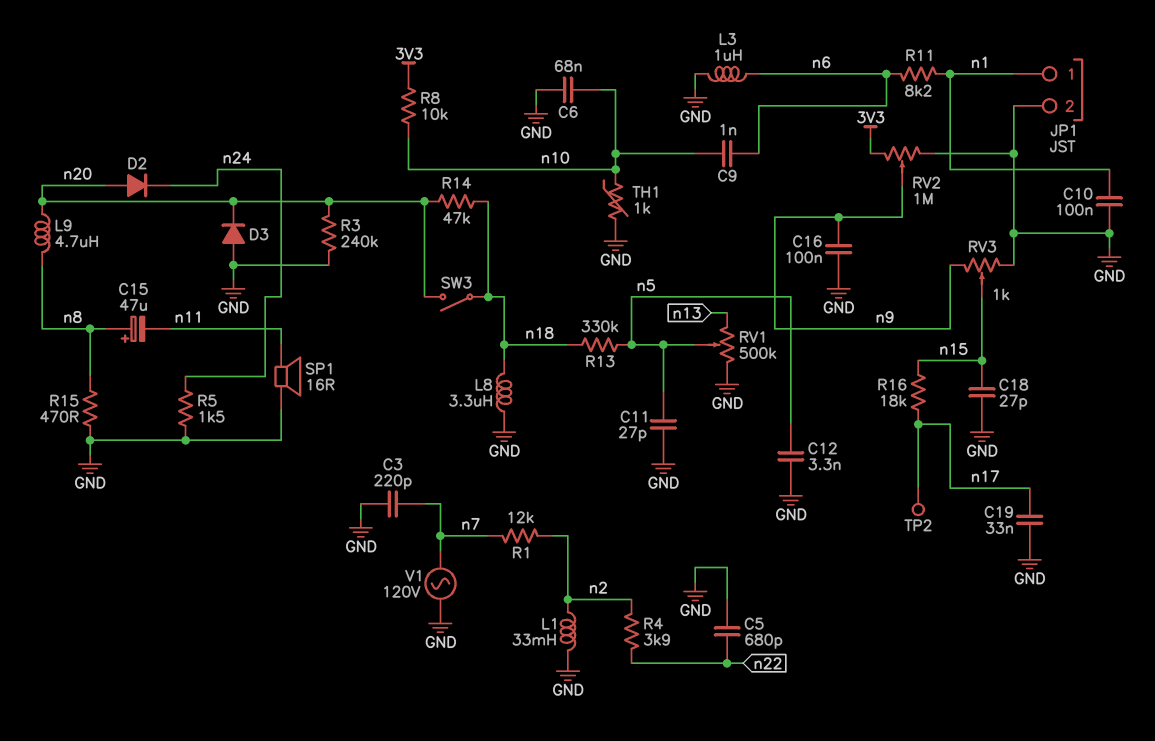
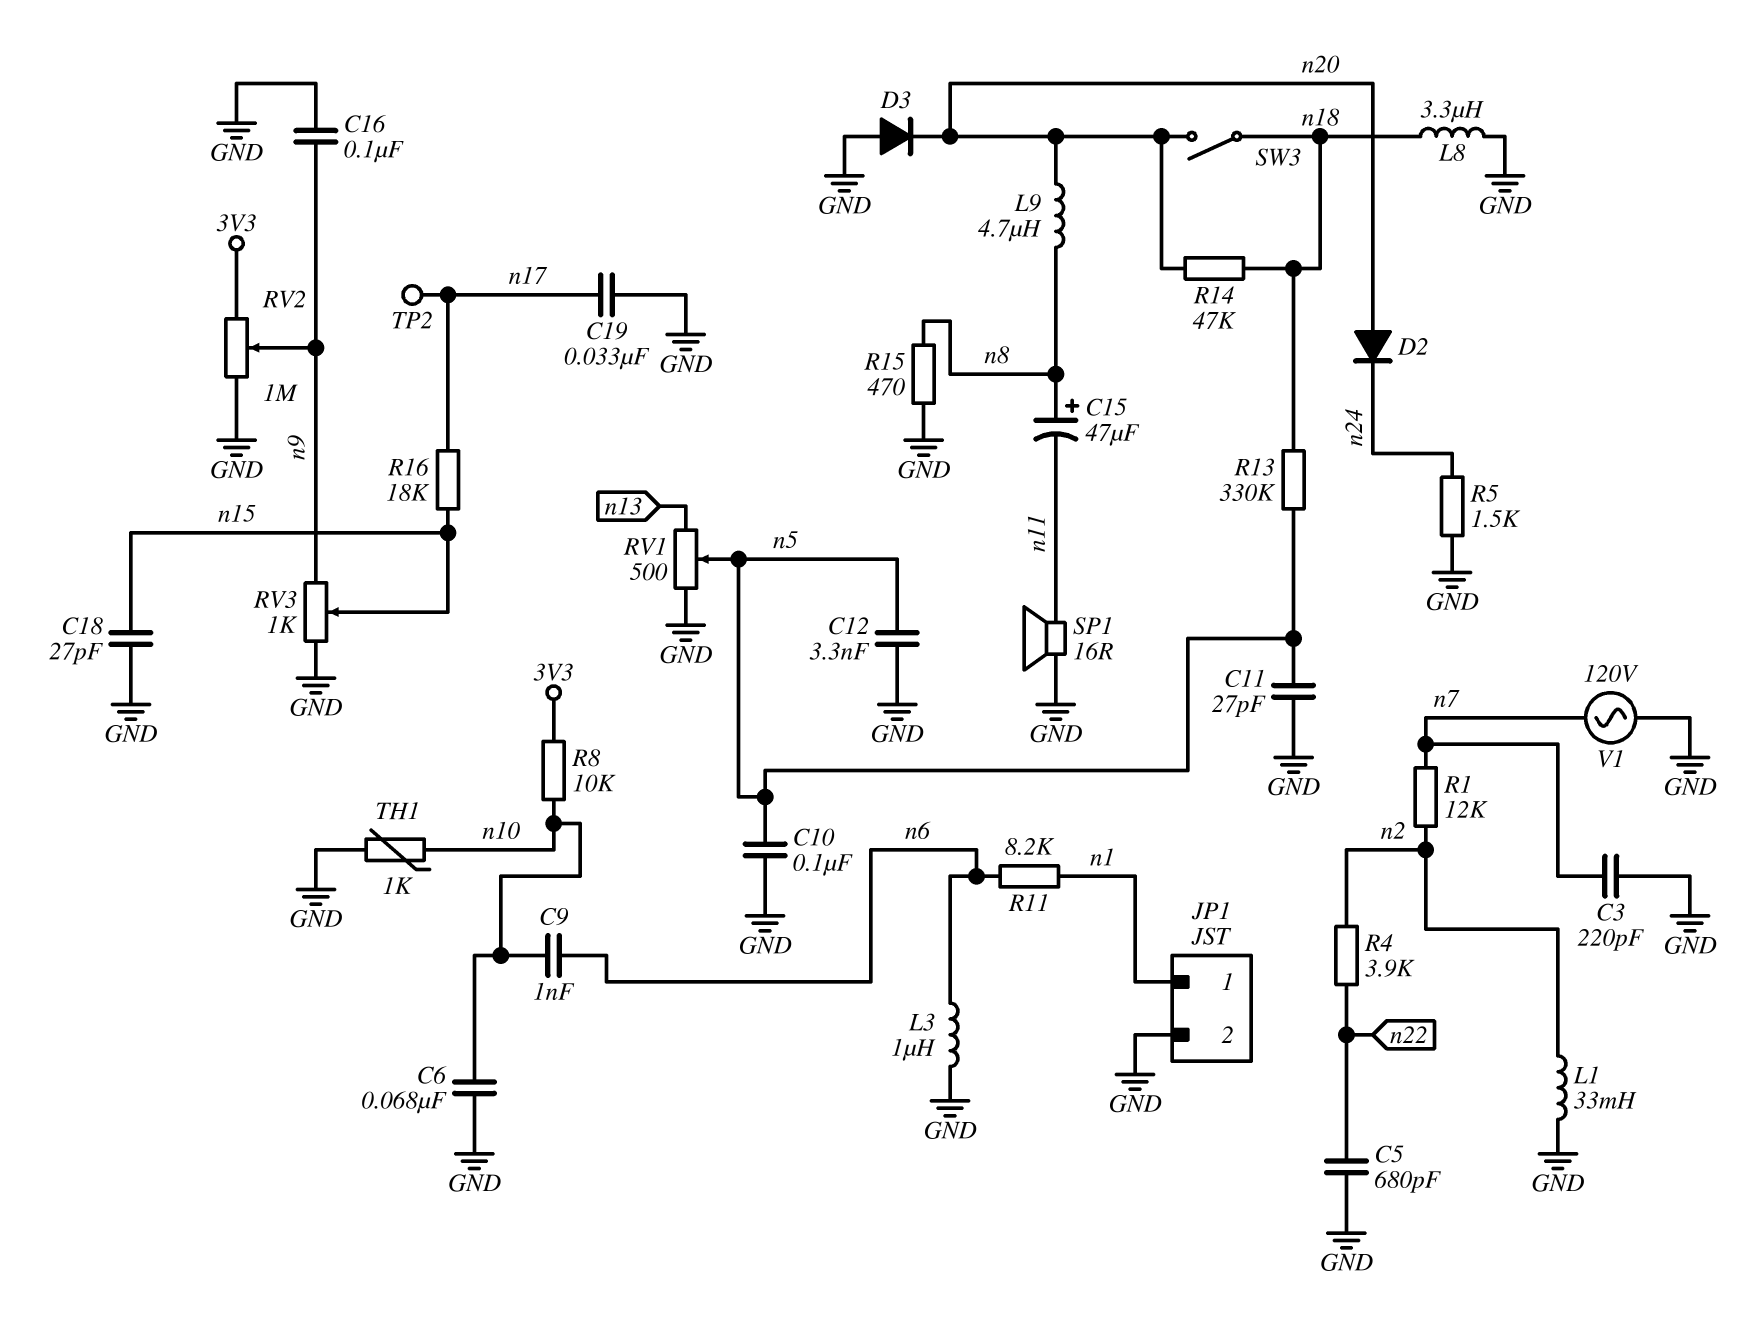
C10: 100nF (GND, n1) -> 100nF (GND, n5)
R3: 240k (GND, n20) -> none
RV1: 500k (GND, n13, wiper n5) -> 500 (GND, n13, wiper n5)

